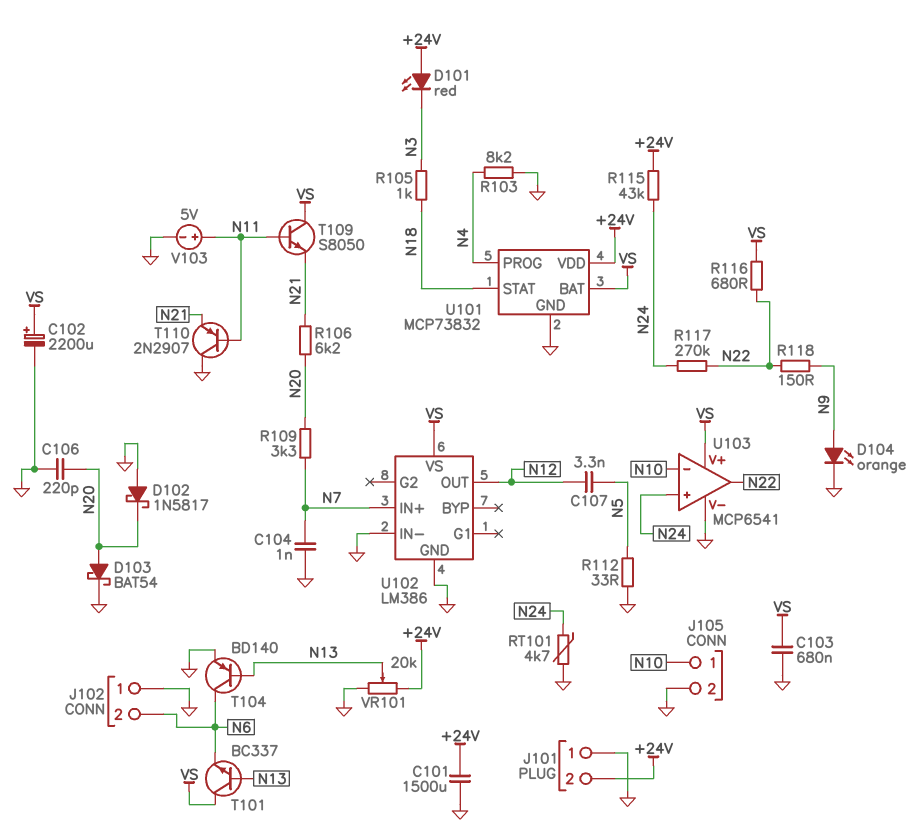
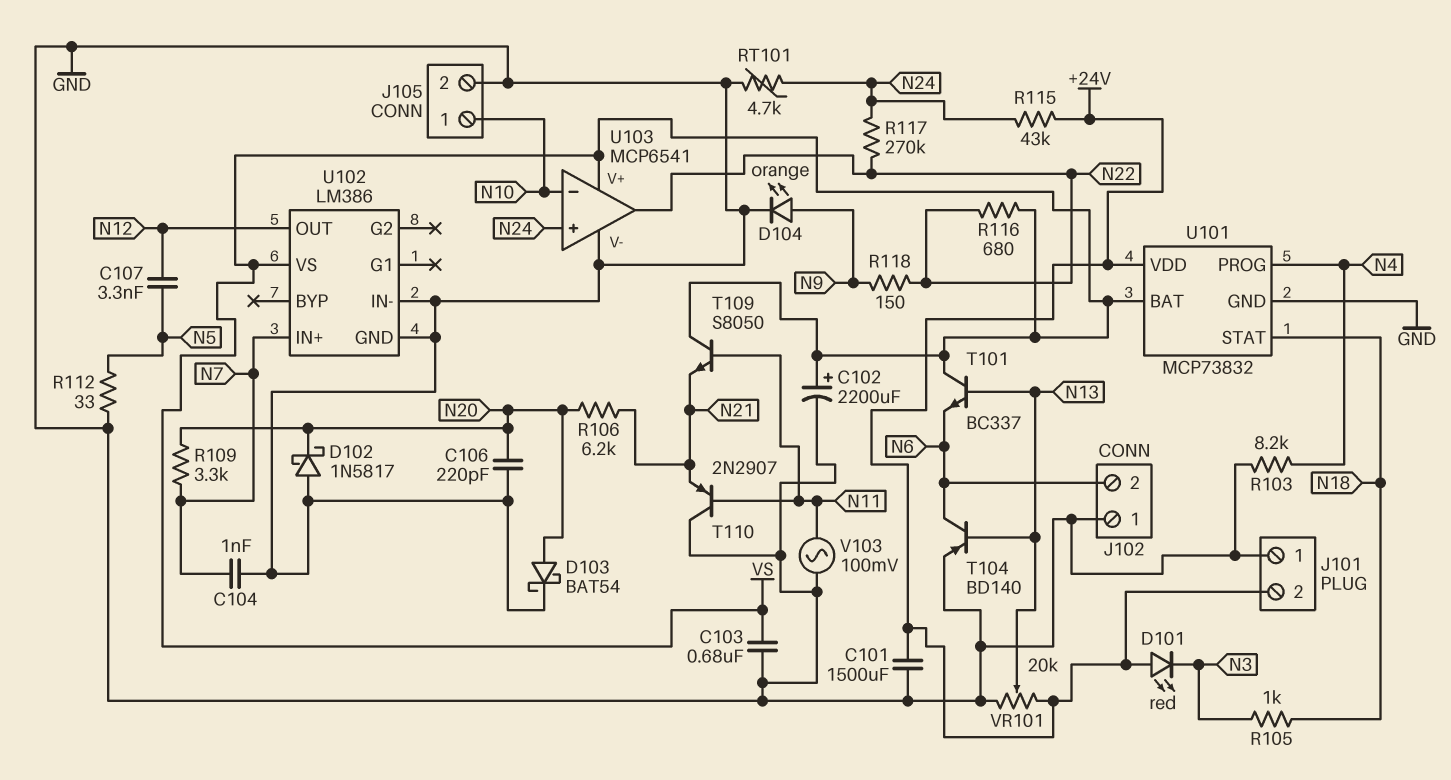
V103: 5V (plus N11, minus GND) -> AC 100mV (GND, N11)

